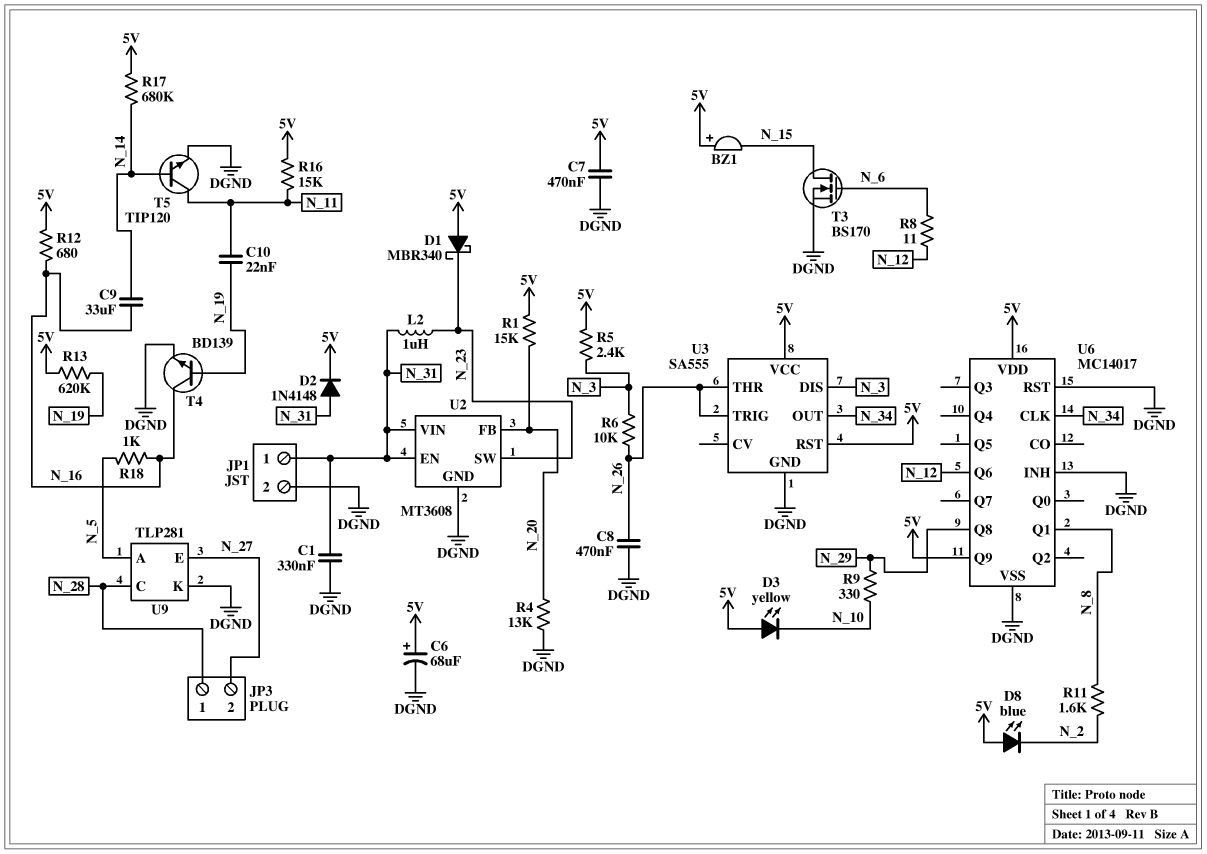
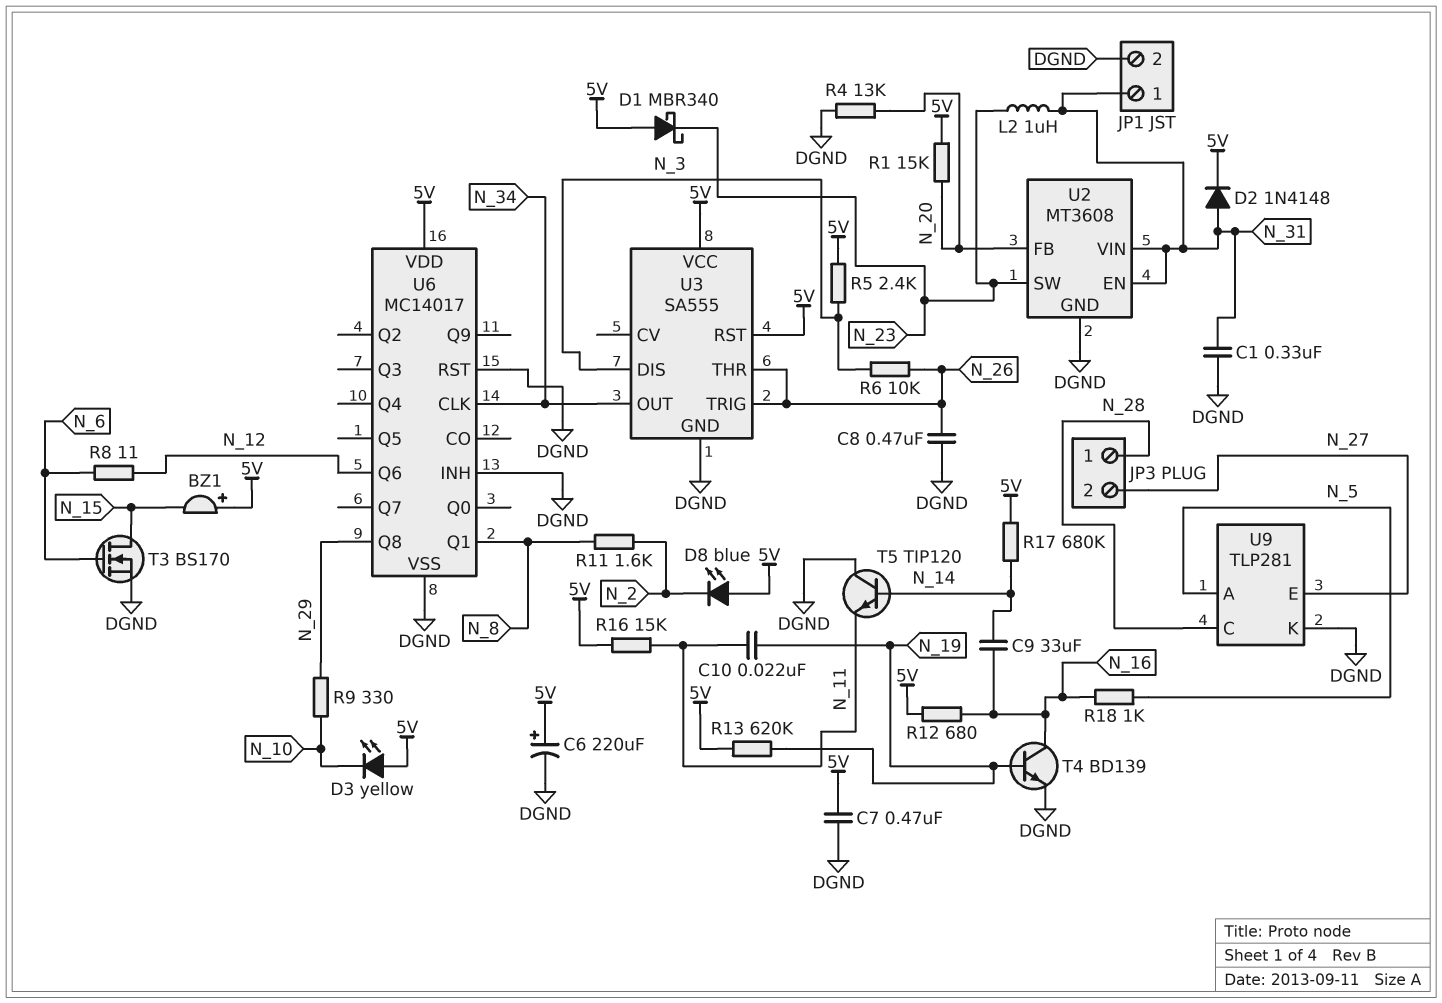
C6: 68uF (plus 5V, minus DGND) -> 220uF (plus 5V, minus DGND)
T5: NPN TIP120 (B N_14, C N_11, E DGND) -> NPN TIP120 (B N_14, C DGND, E N_11)
U6 pin Q9: 5V -> none

